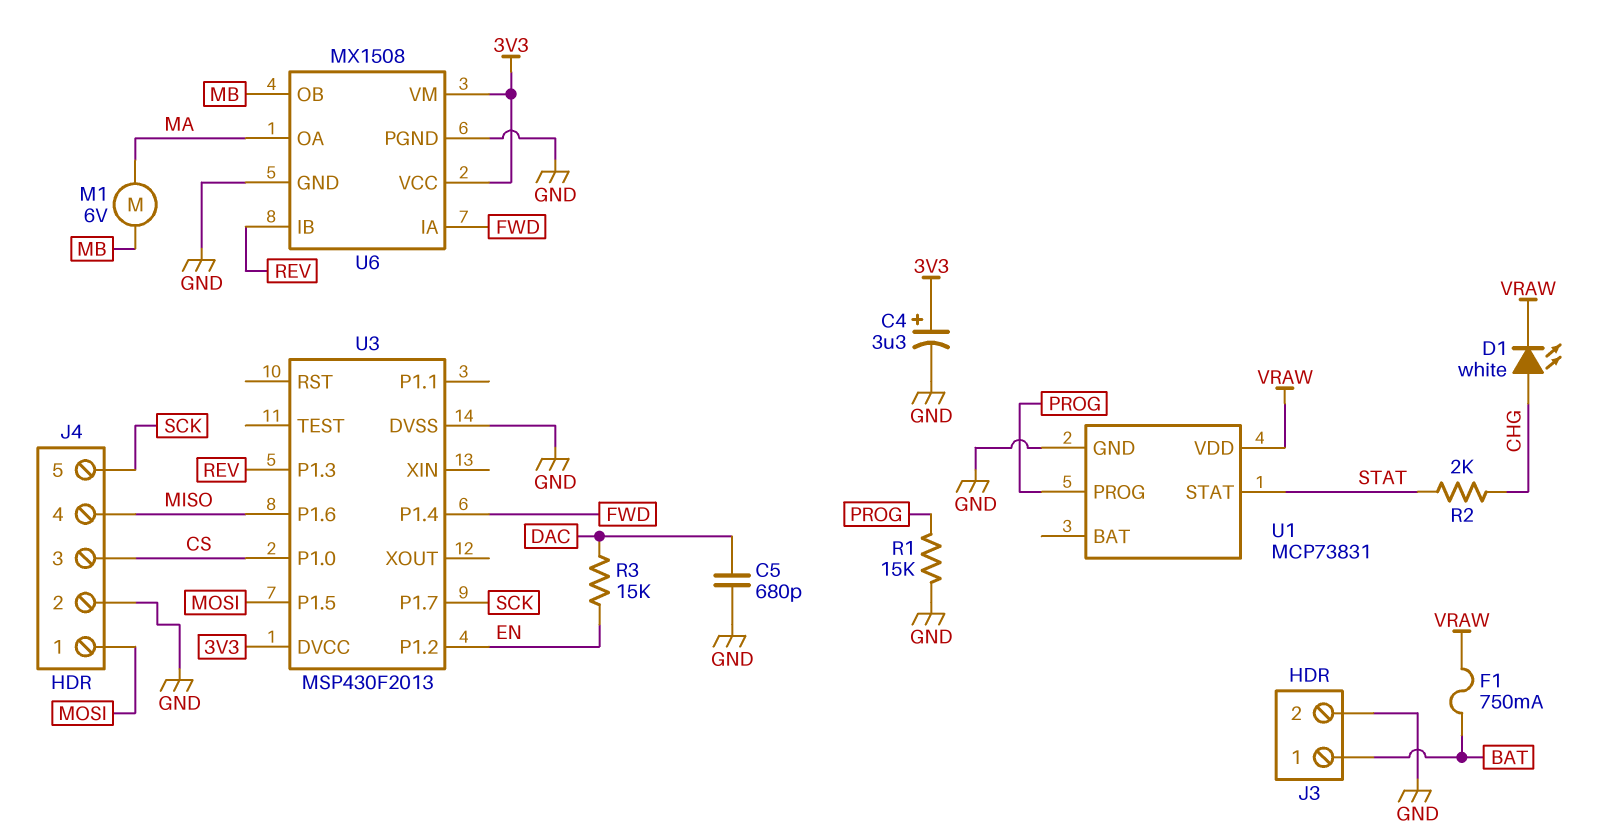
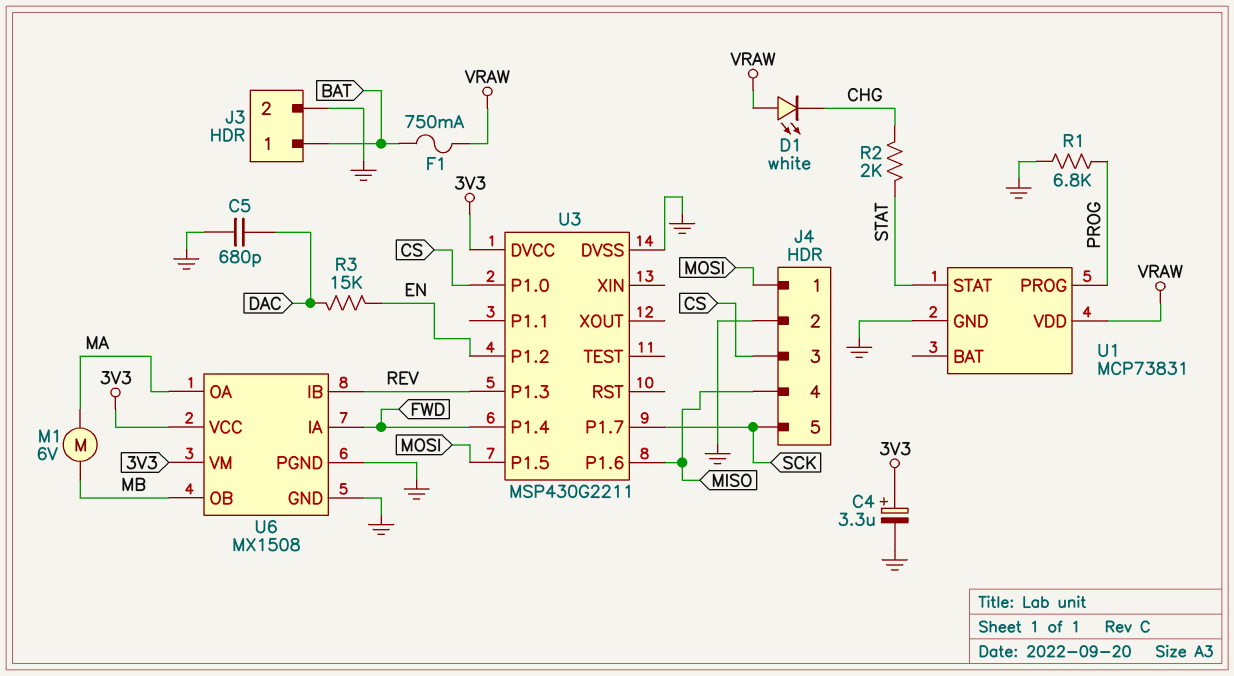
D1: LED white (A CHG, K VRAW) -> LED white (A VRAW, K CHG)
R1: 15k (GND, PROG) -> 6.8k (GND, PROG)
U3: MSP430F2013 -> MSP430G2211

